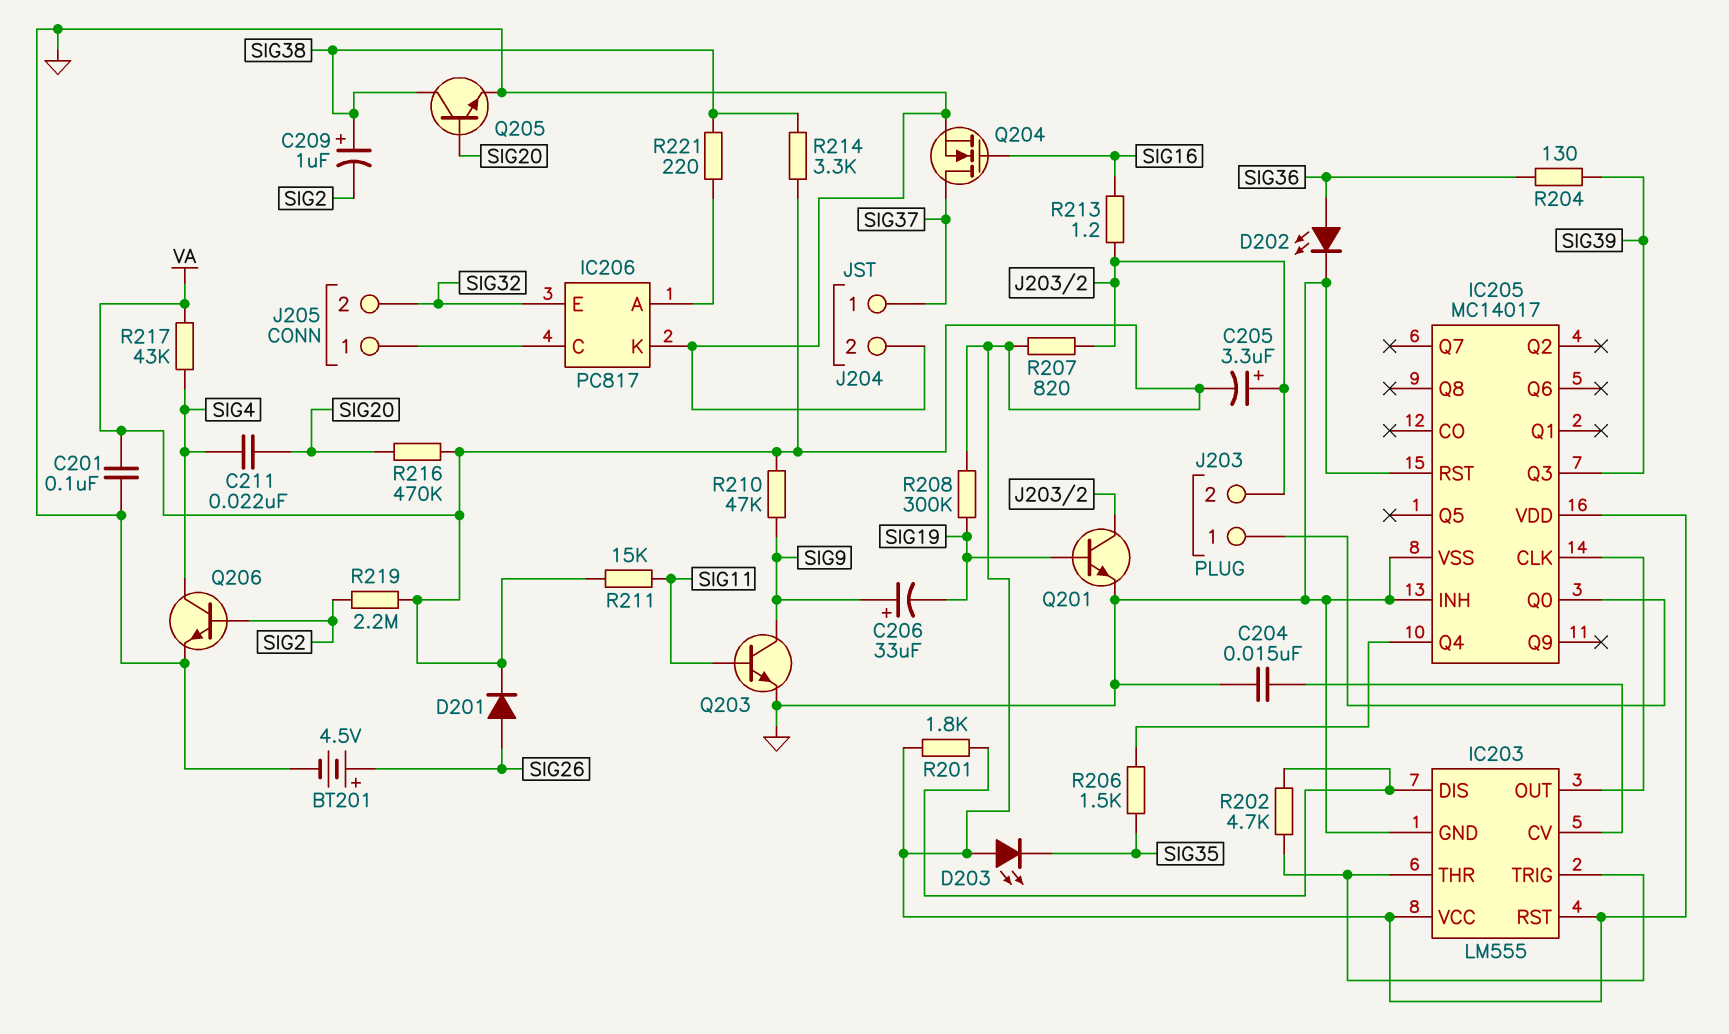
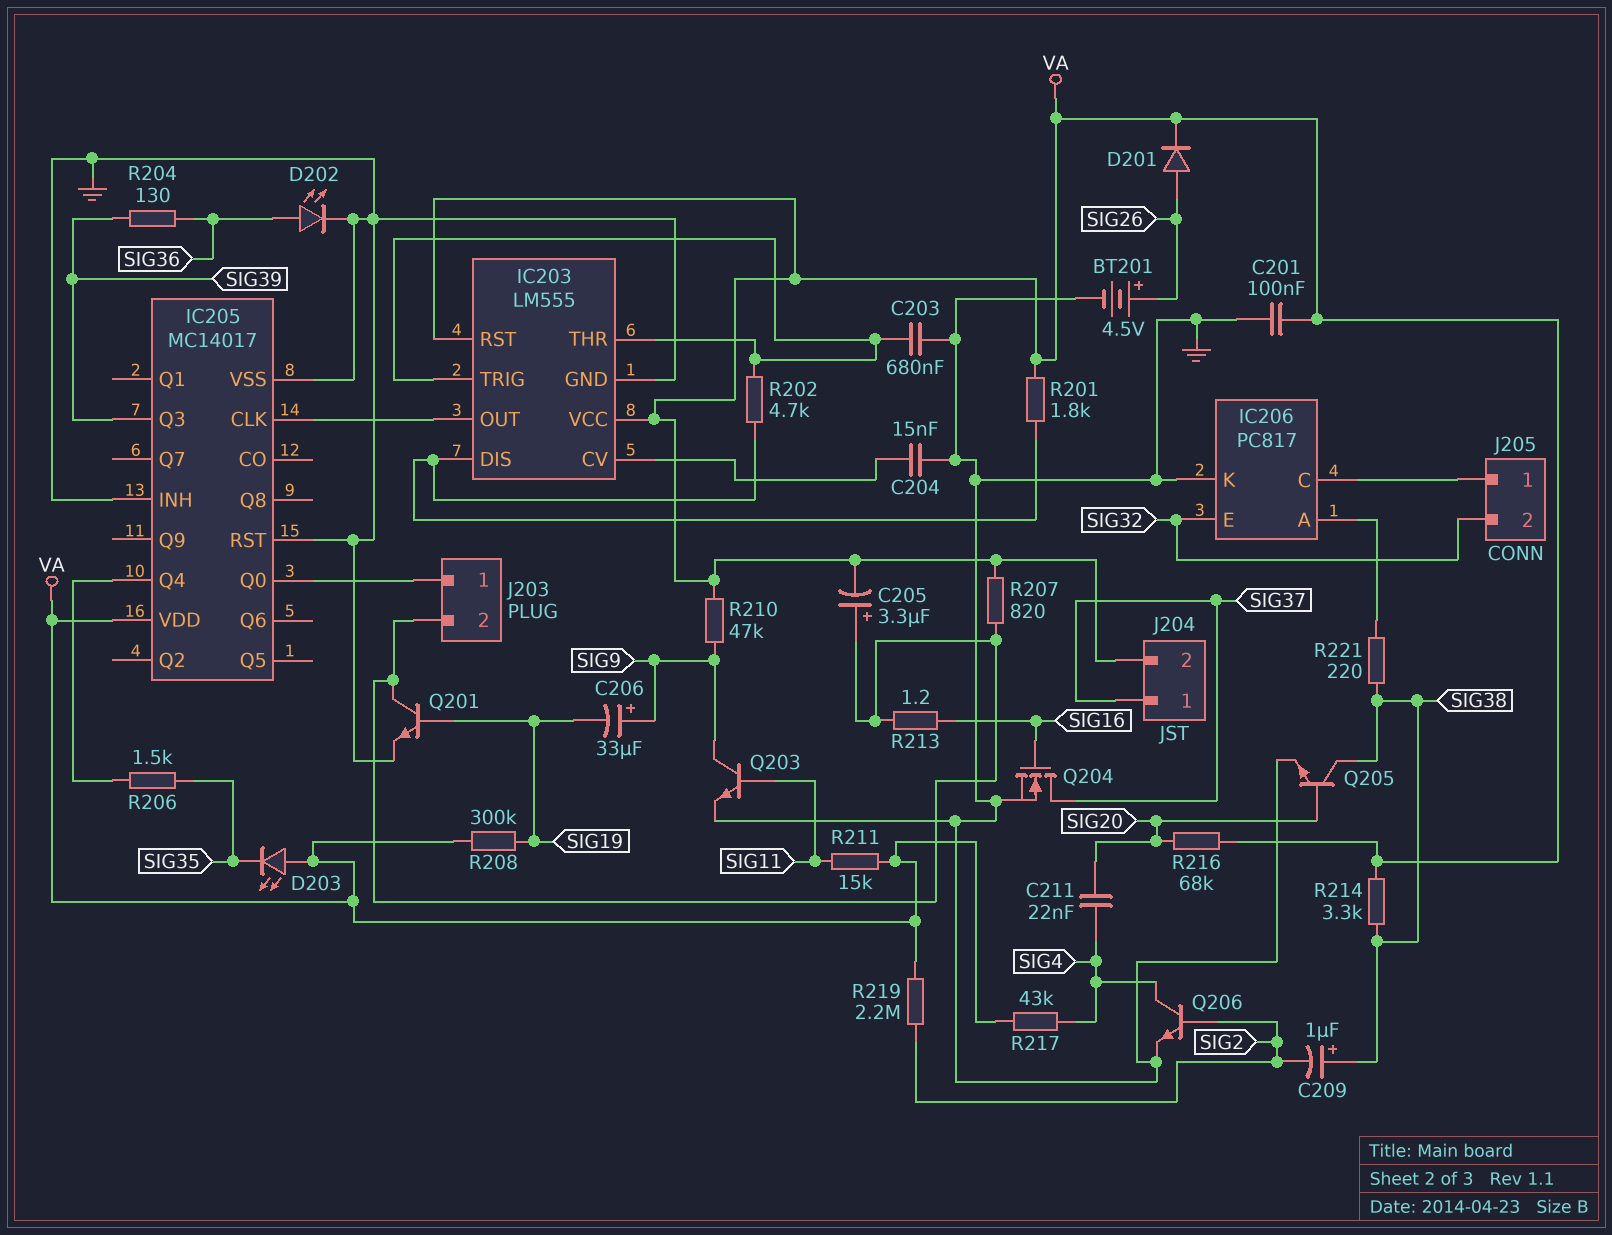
C203: none -> 680nF (GND, IC203/THR)
J204 pin 2: GND -> VA
R216: 470k (SIG20, VA) -> 68k (SIG20, VA)

